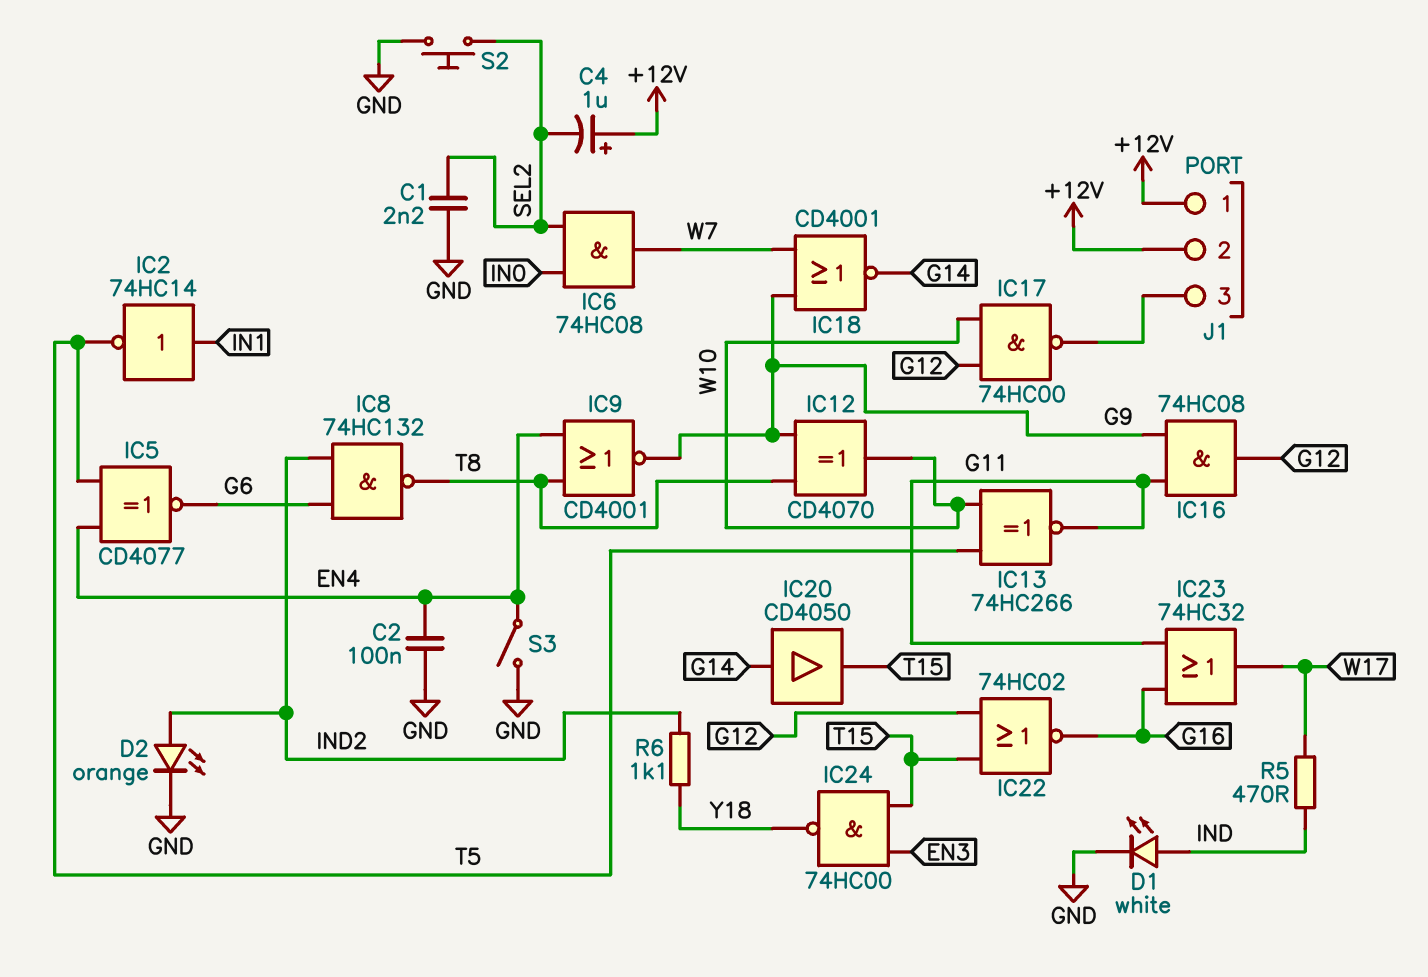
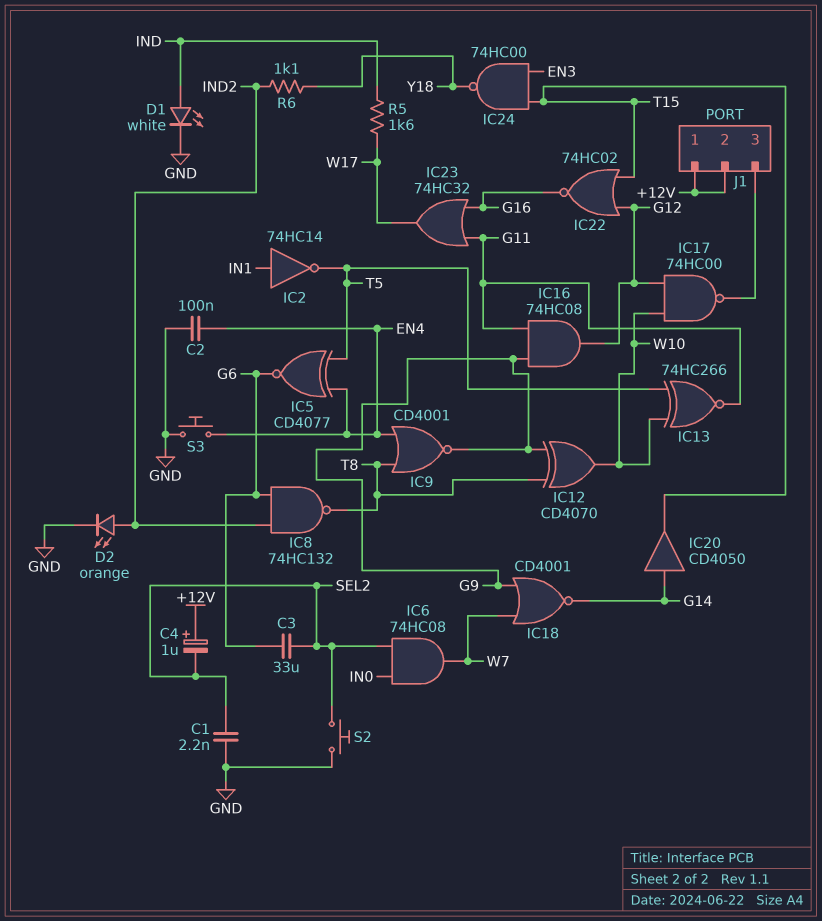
C3: none -> 33uF (G6, SEL2)
R5: 470 (IND, W17) -> 1.6k (IND, W17)
S3: switch (EN4, GND) -> button (EN4, GND)

